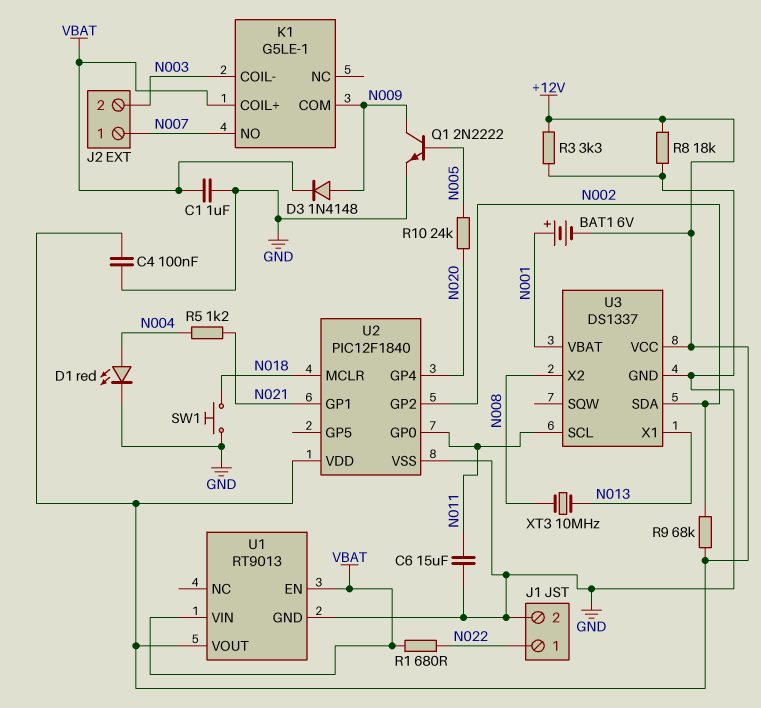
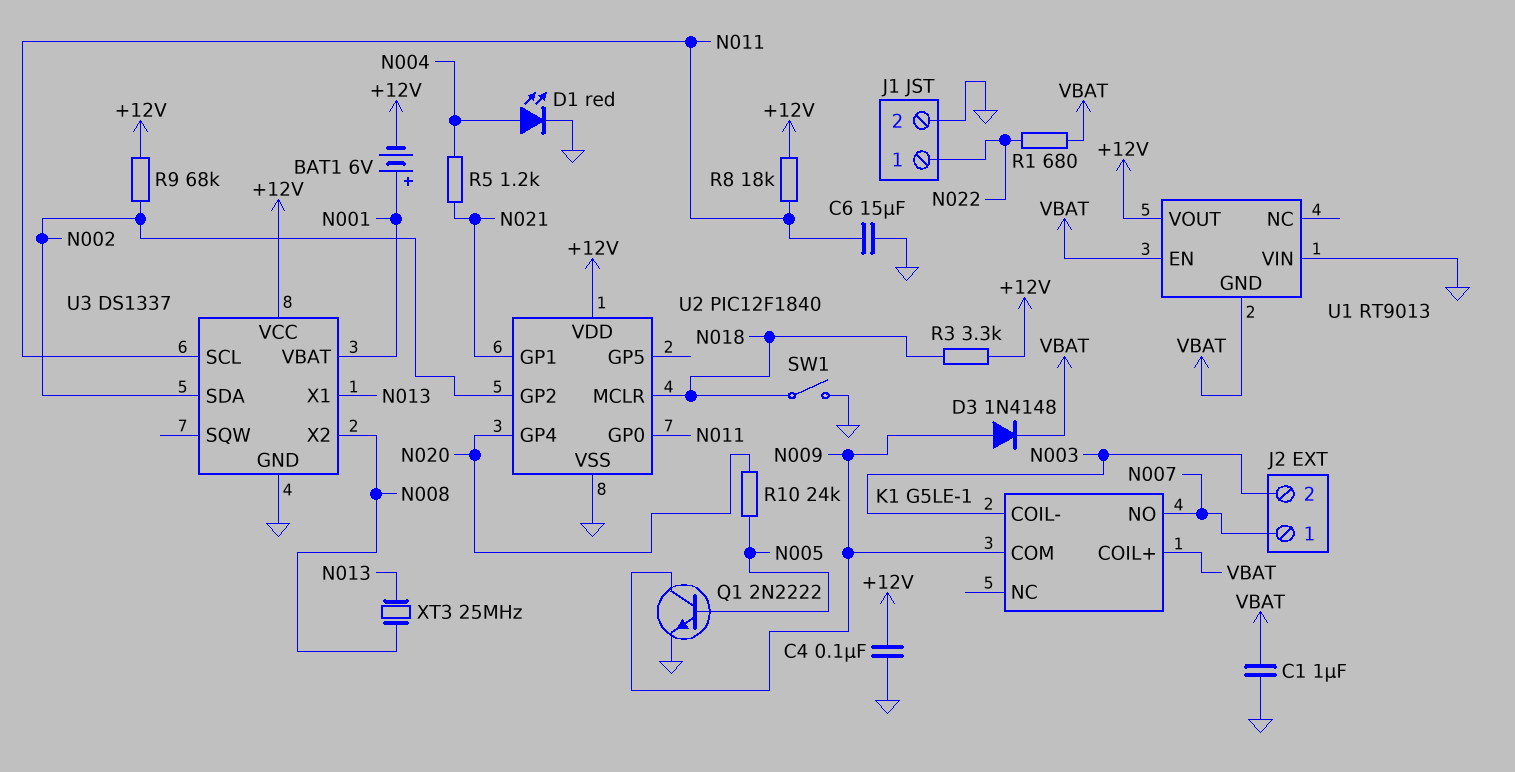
R3: 3.3k (+12V, GND) -> 3.3k (+12V, N018)
R8: 18k (+12V, GND) -> 18k (+12V, N011)
SW1: button (GND, N018) -> switch (GND, N018)
U1 pin GND: GND -> VBAT
U1 pin VIN: VBAT -> GND
XT3: 10MHz (N008, N013) -> 25MHz (N008, N013)

